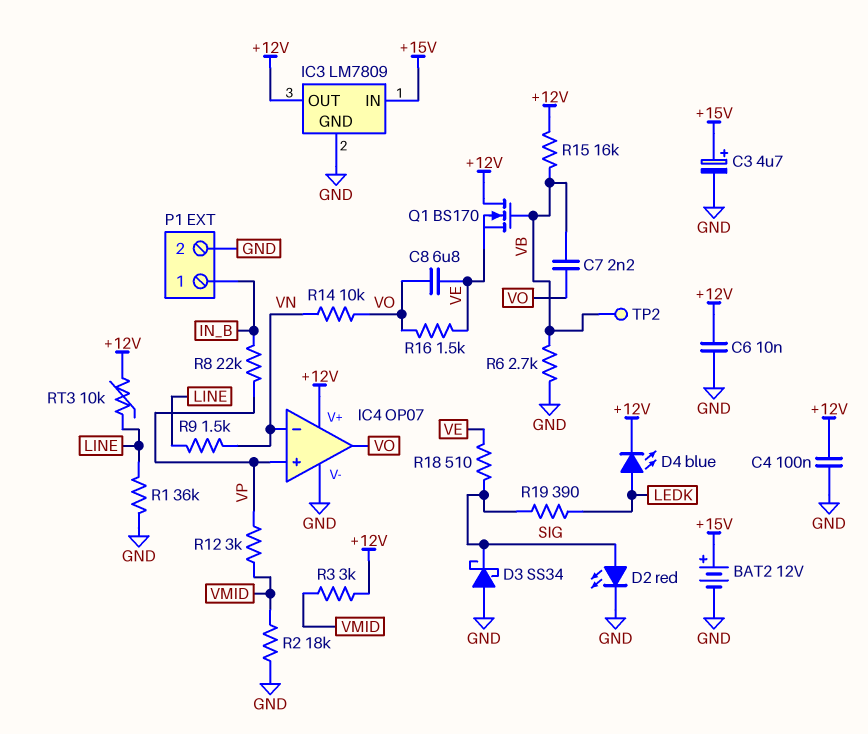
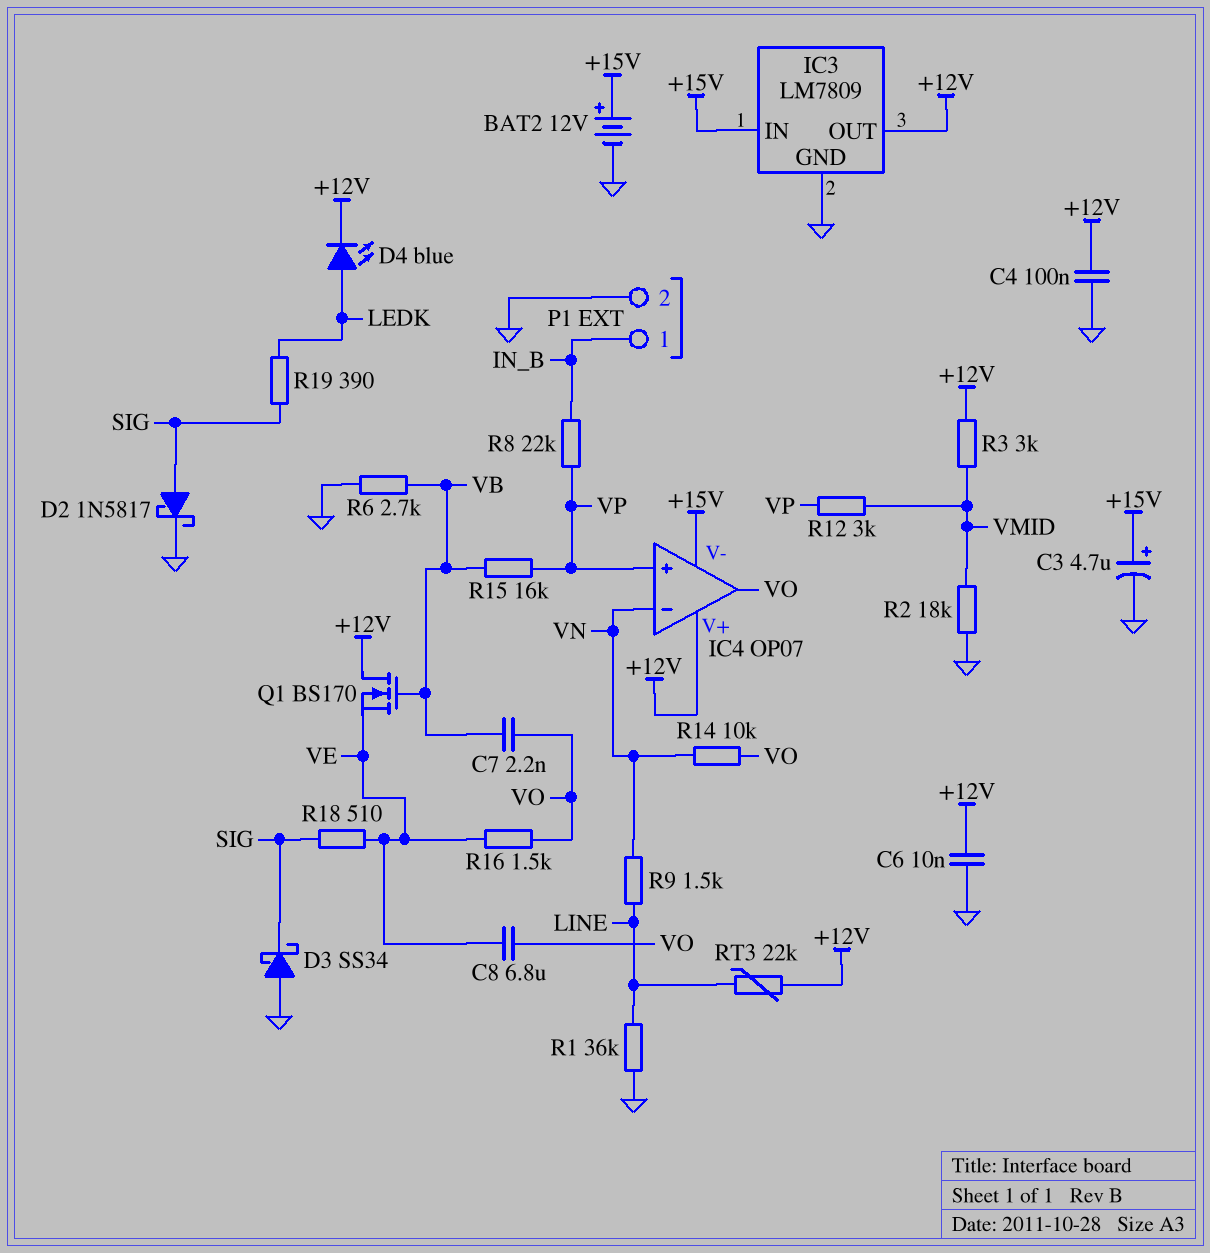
D2: LED red (A SIG, K GND) -> schottky 1N5817 (A SIG, K GND)
IC4 pin V-: GND -> +15V
R15: 16k (+12V, VB) -> 16k (VB, VP)
RT3: 10k (+12V, LINE) -> 22k (+12V, LINE)
TP2: test point (VB) -> none

